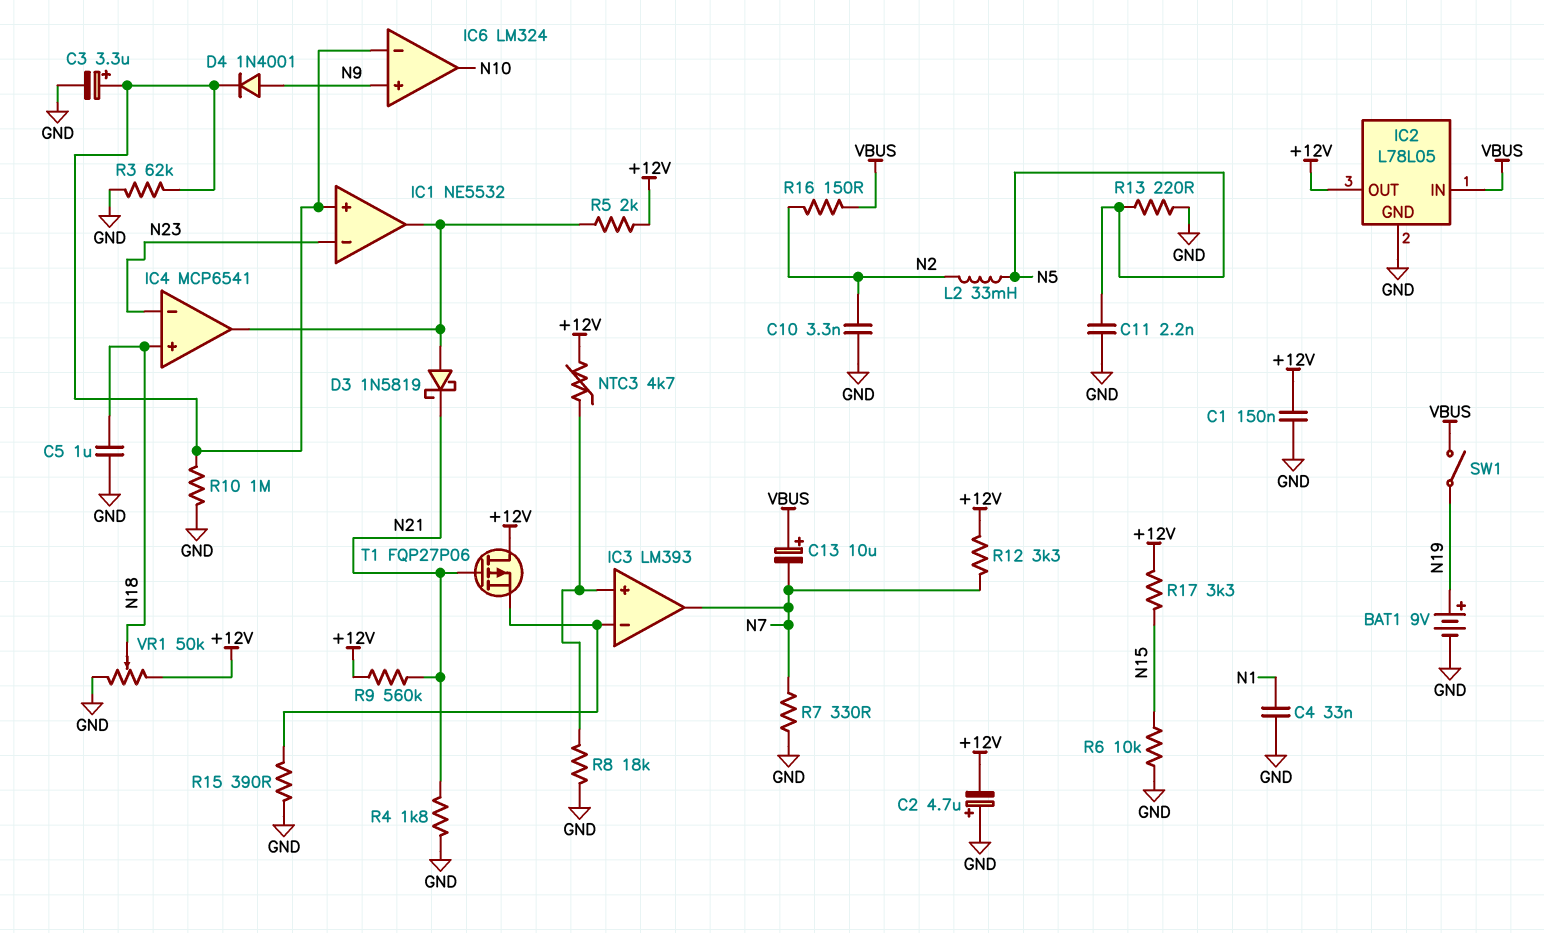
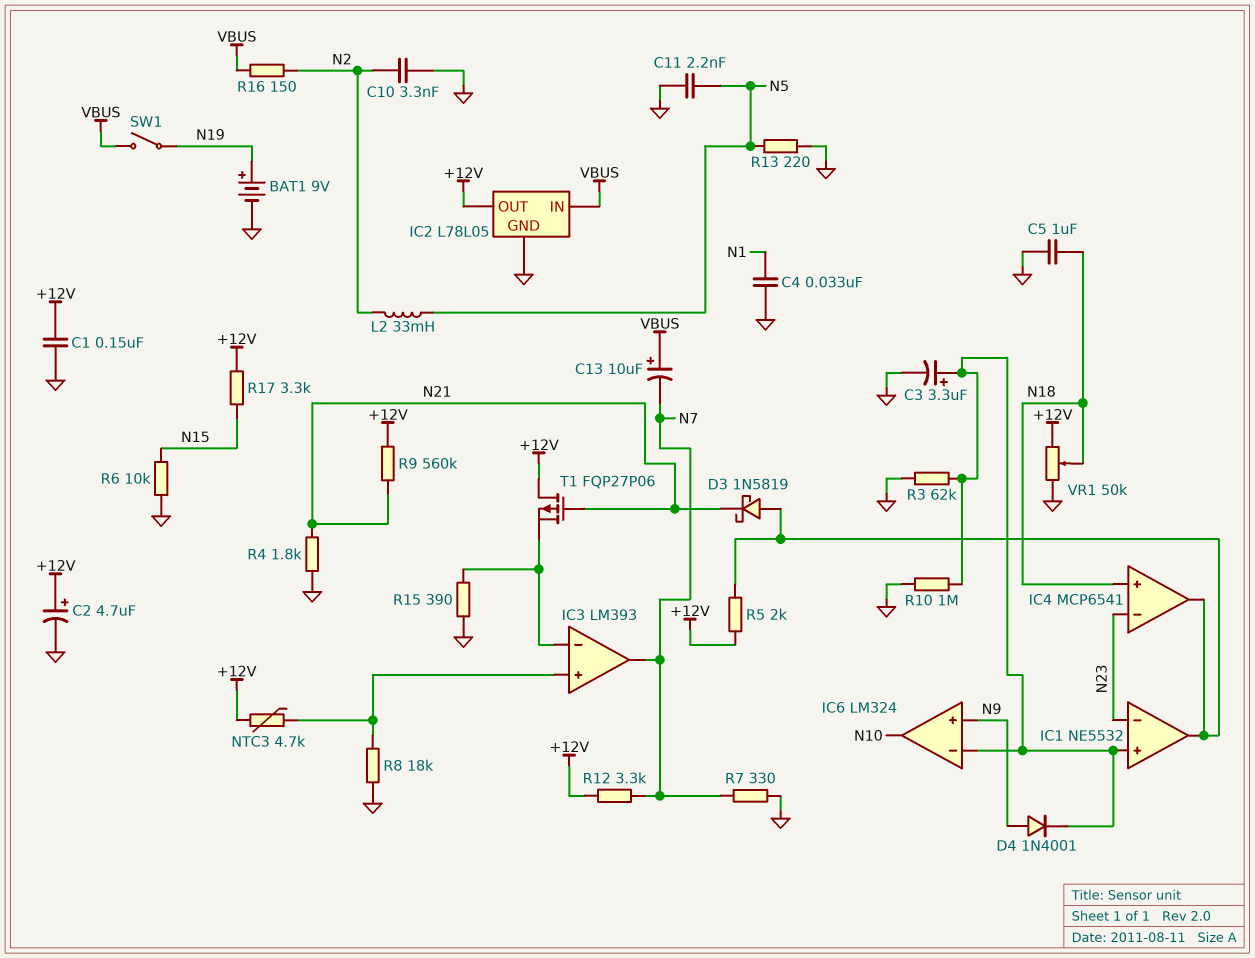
C2: 4.7uF (plus GND, minus +12V) -> 4.7uF (plus +12V, minus GND)

